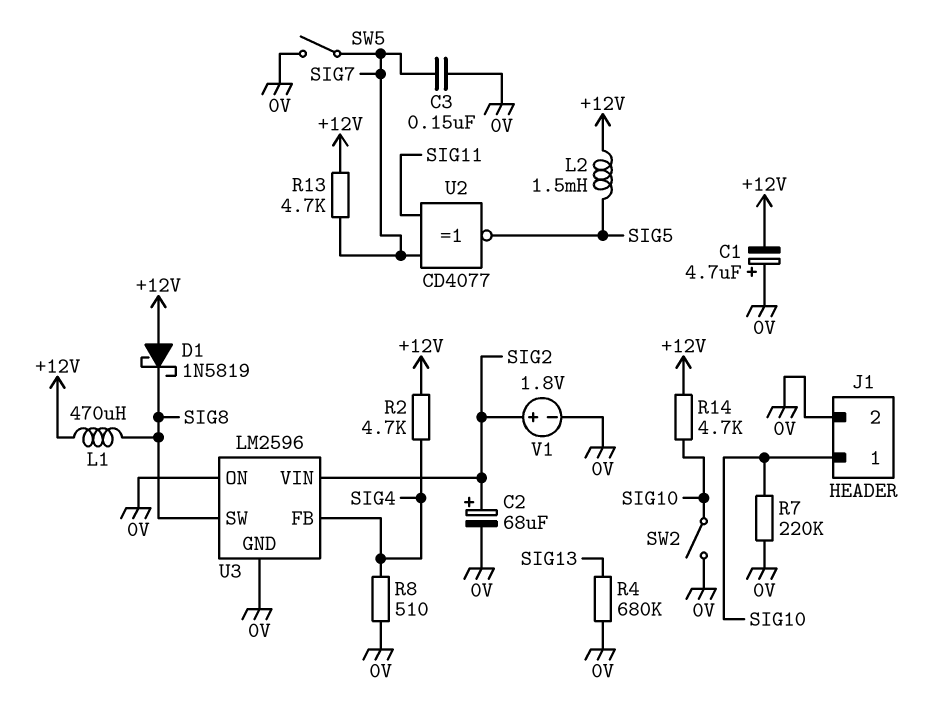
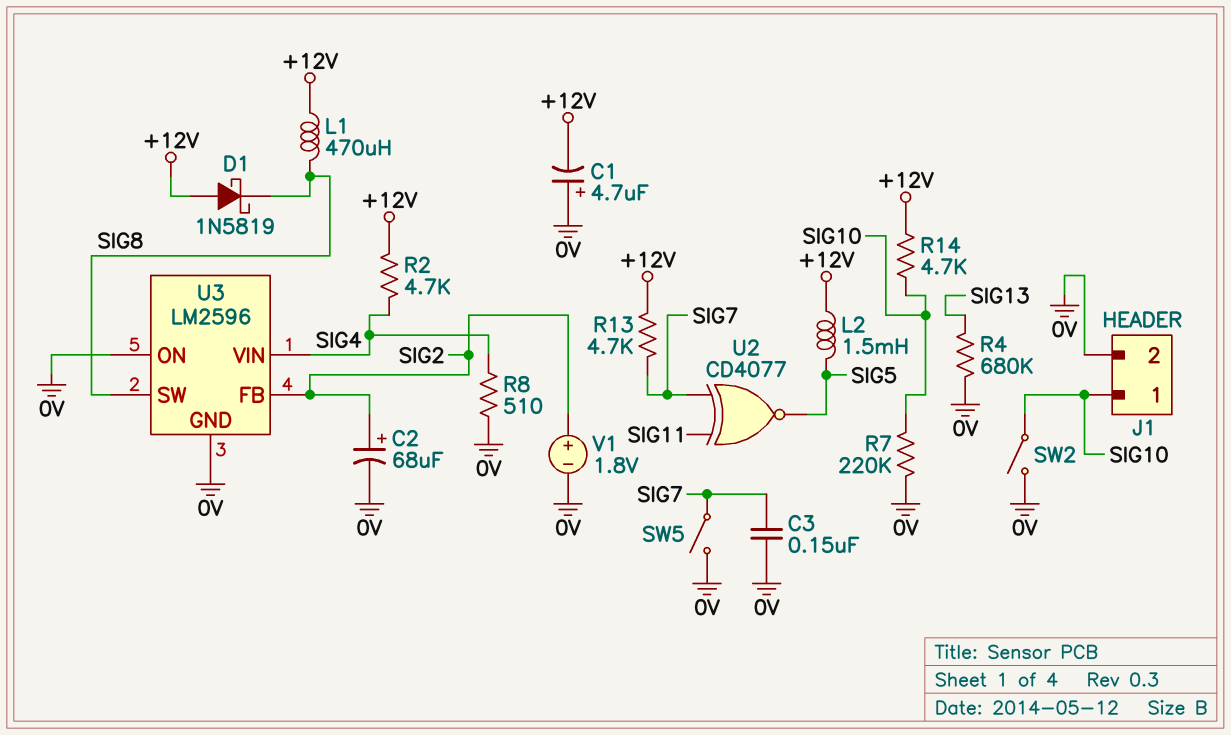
U3 pin FB: SIG4 -> SIG2
U3 pin VIN: SIG2 -> SIG4

